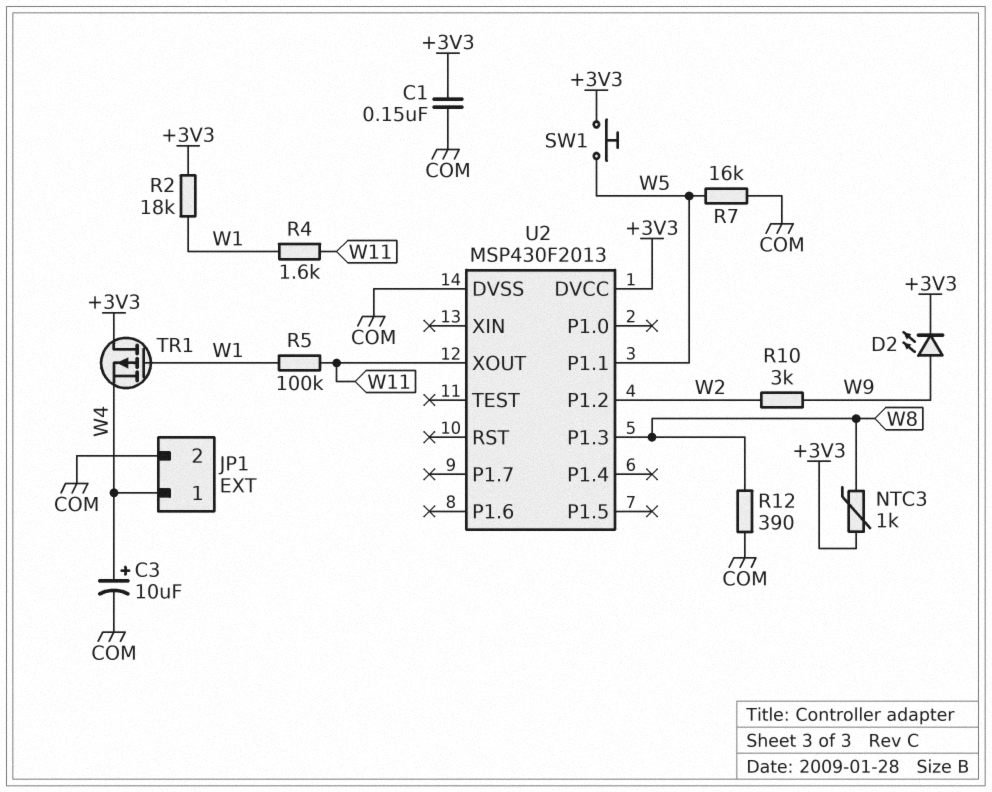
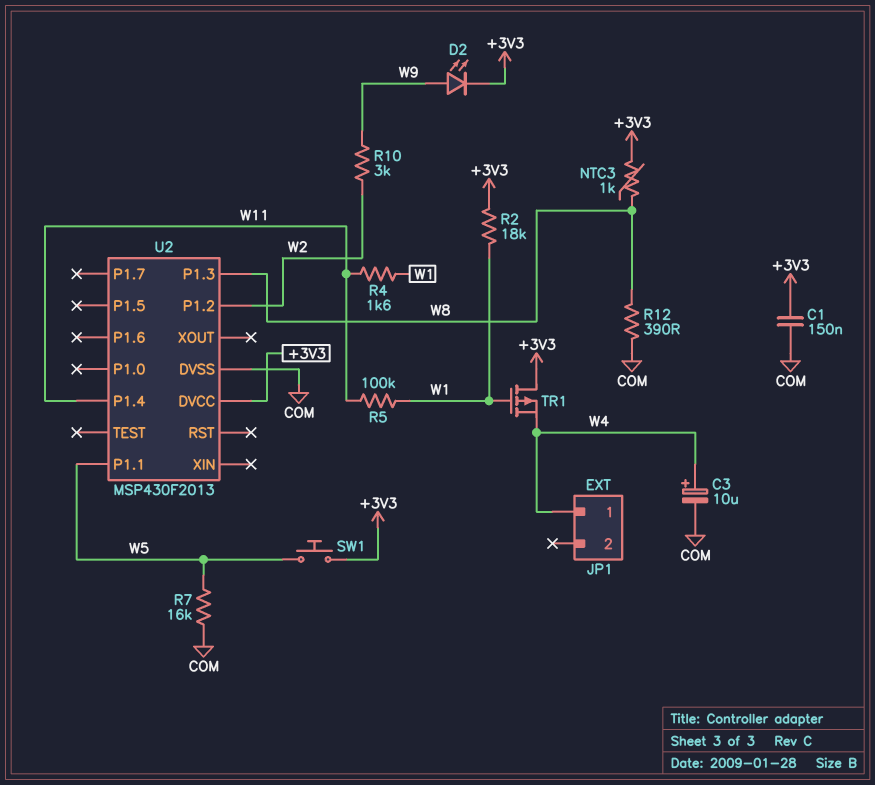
JP1 pin 2: COM -> none
U2 pin P1.4: none -> W11
U2 pin XOUT: W11 -> none

